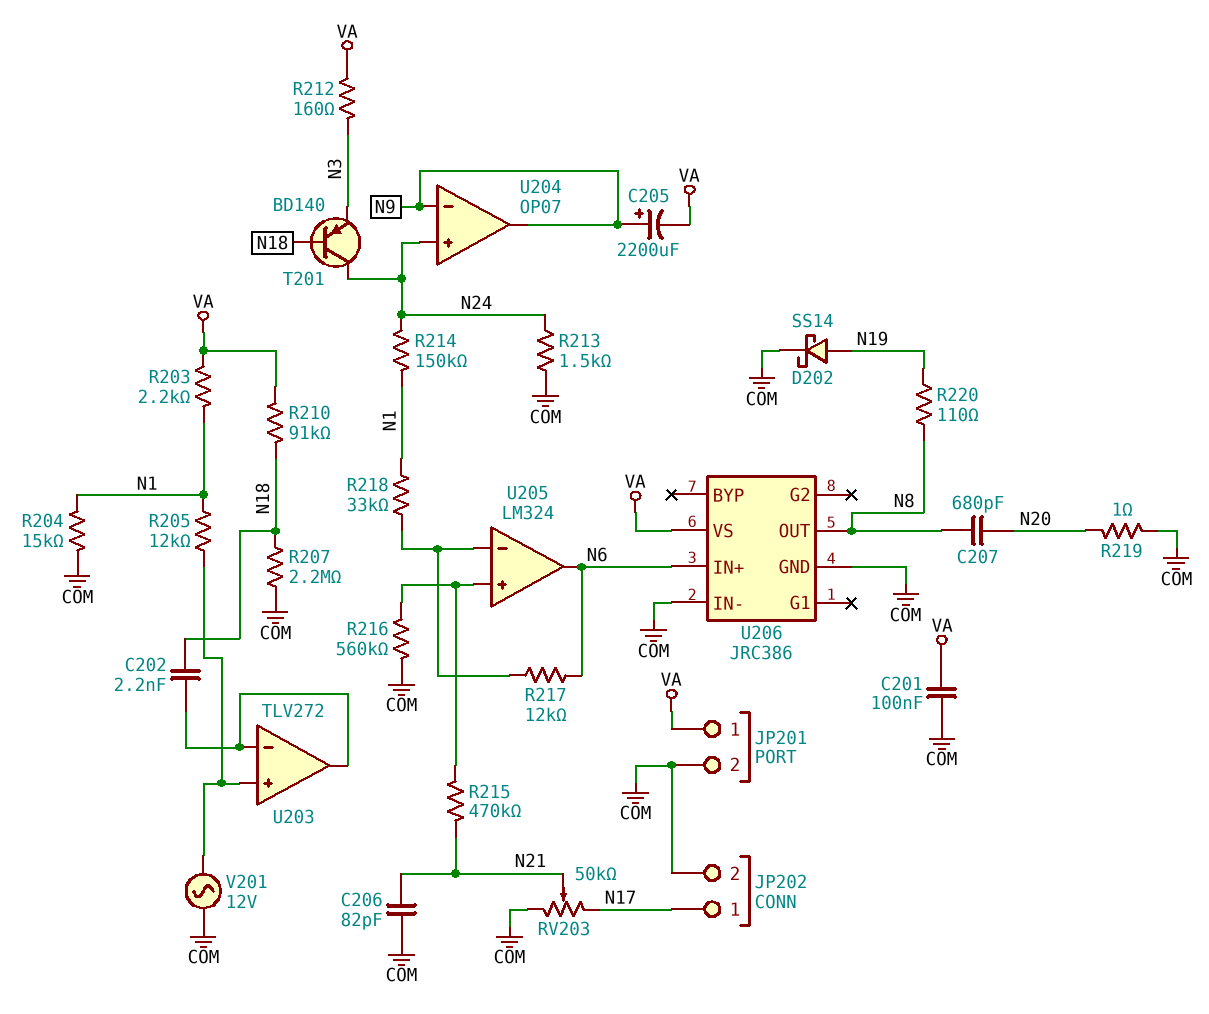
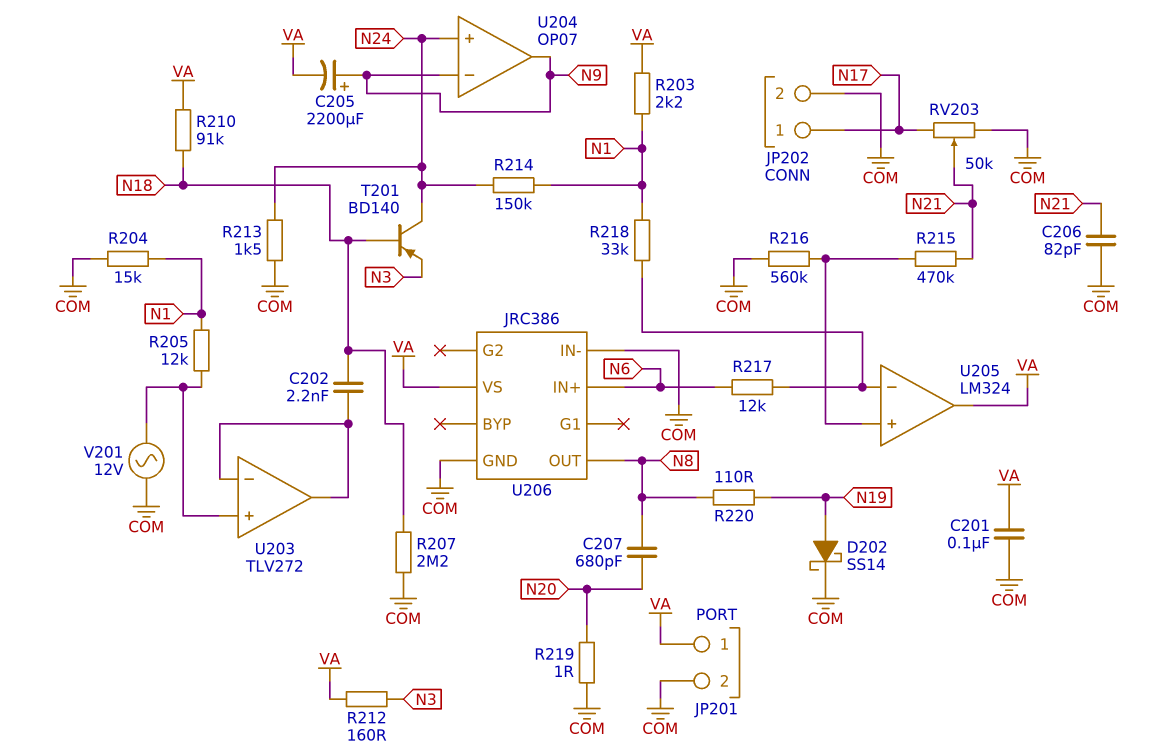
U205 pin out: N6 -> VA

